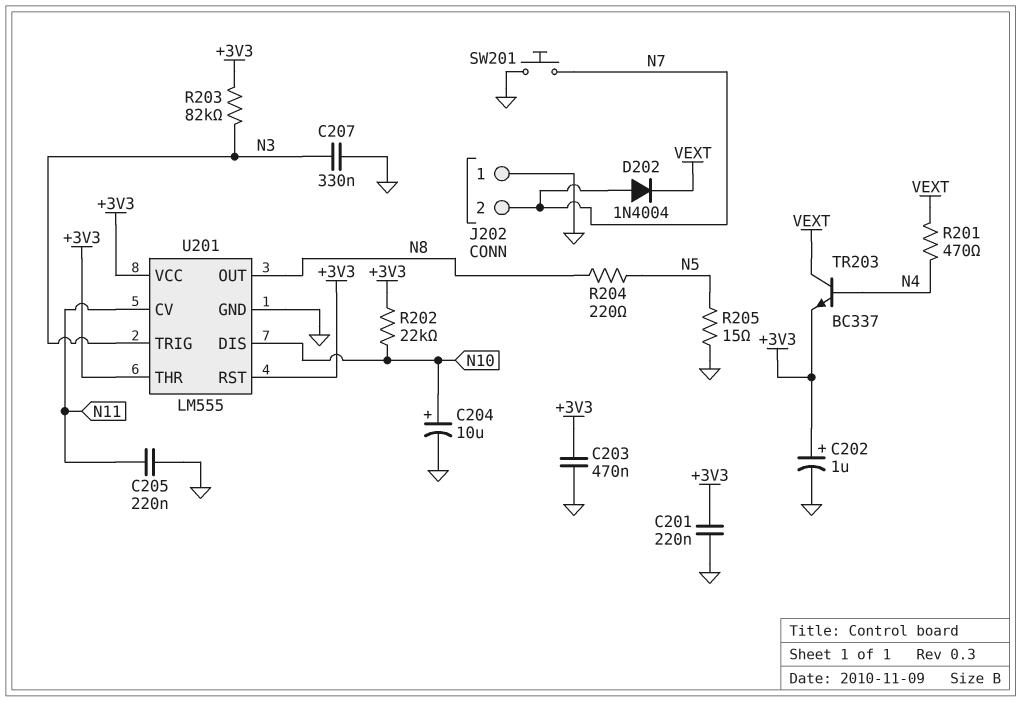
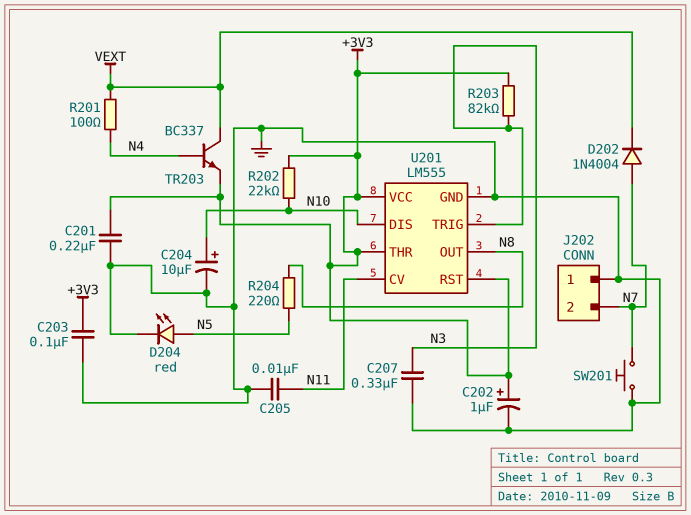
C203: 470nF (+3V3, GND) -> 100nF (+3V3, GND)
C205: 220nF (GND, N11) -> 10nF (GND, N11)
D204: none -> LED red (A N5, K GND)
R201: 470 (N4, VEXT) -> 100 (N4, VEXT)
R205: 15 (GND, N5) -> none

